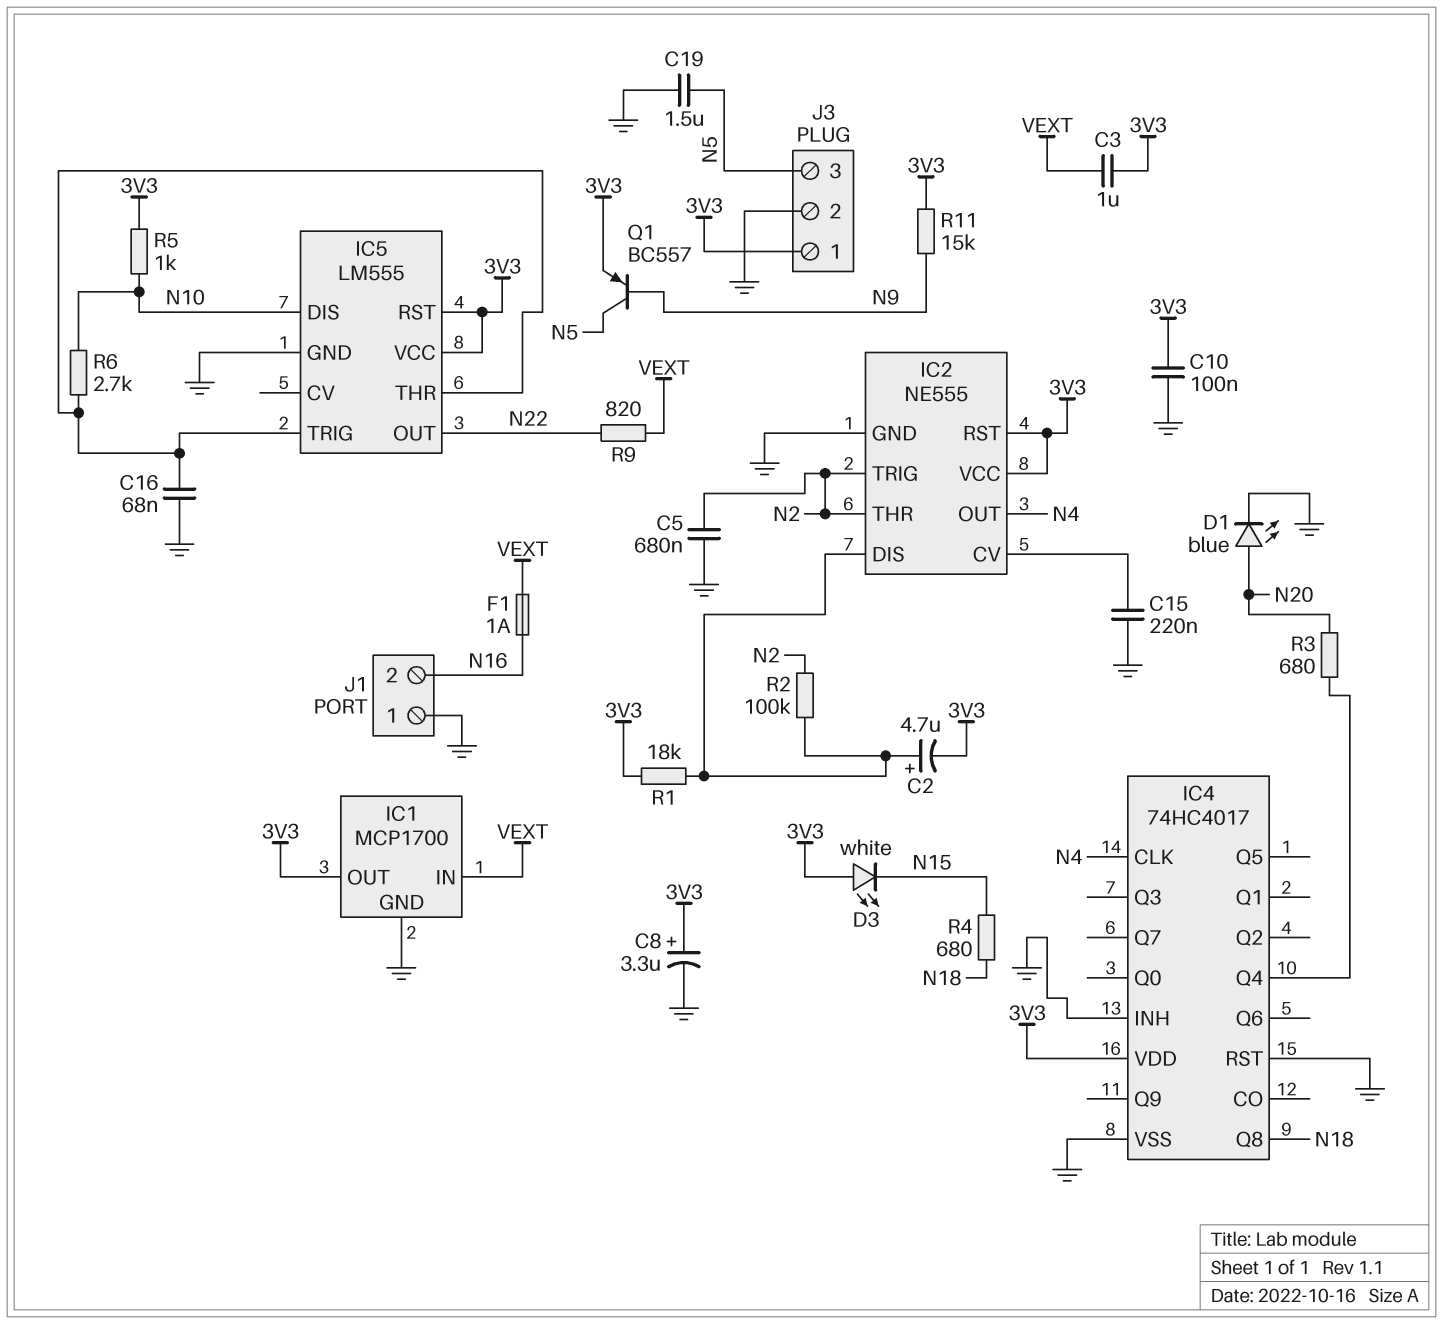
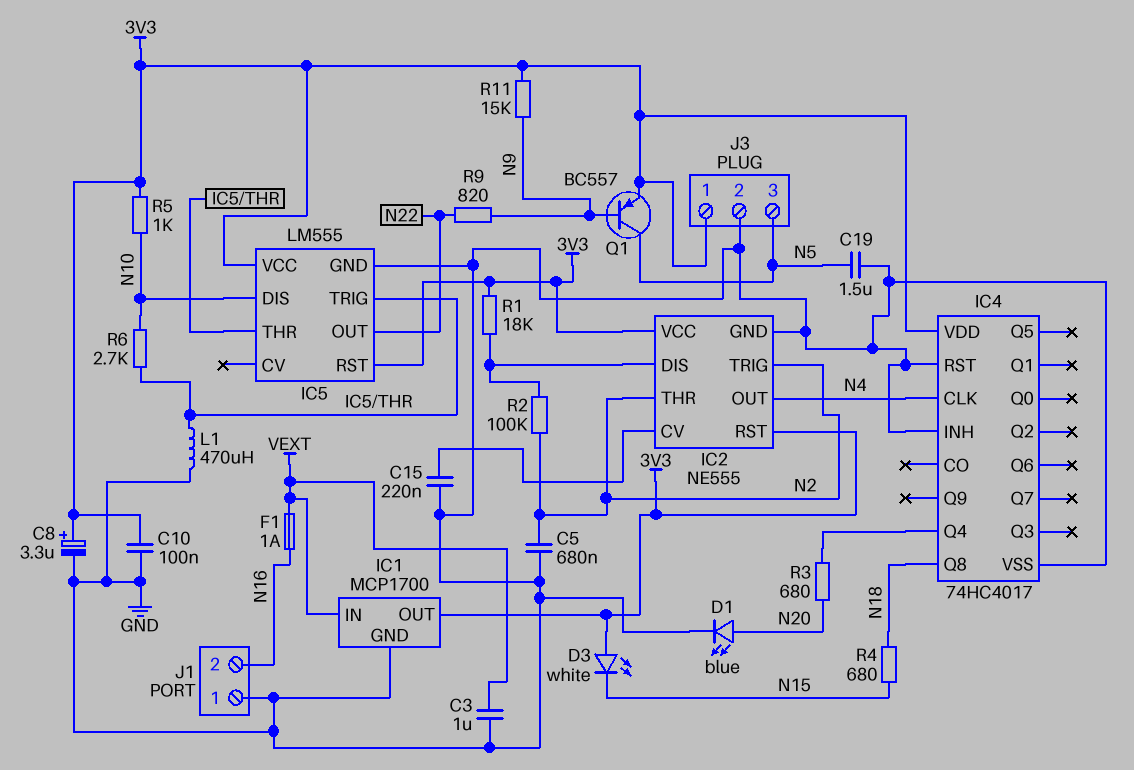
C2: 4.7uF (plus IC2/DIS, minus 3V3) -> none
C3: 1uF (3V3, VEXT) -> 1uF (GND, VEXT)
C16: 68nF (GND, IC5/THR) -> none
L1: none -> 470uH (GND, IC5/THR)
R9: 820 (N22, VEXT) -> 820 (N9, N22)

